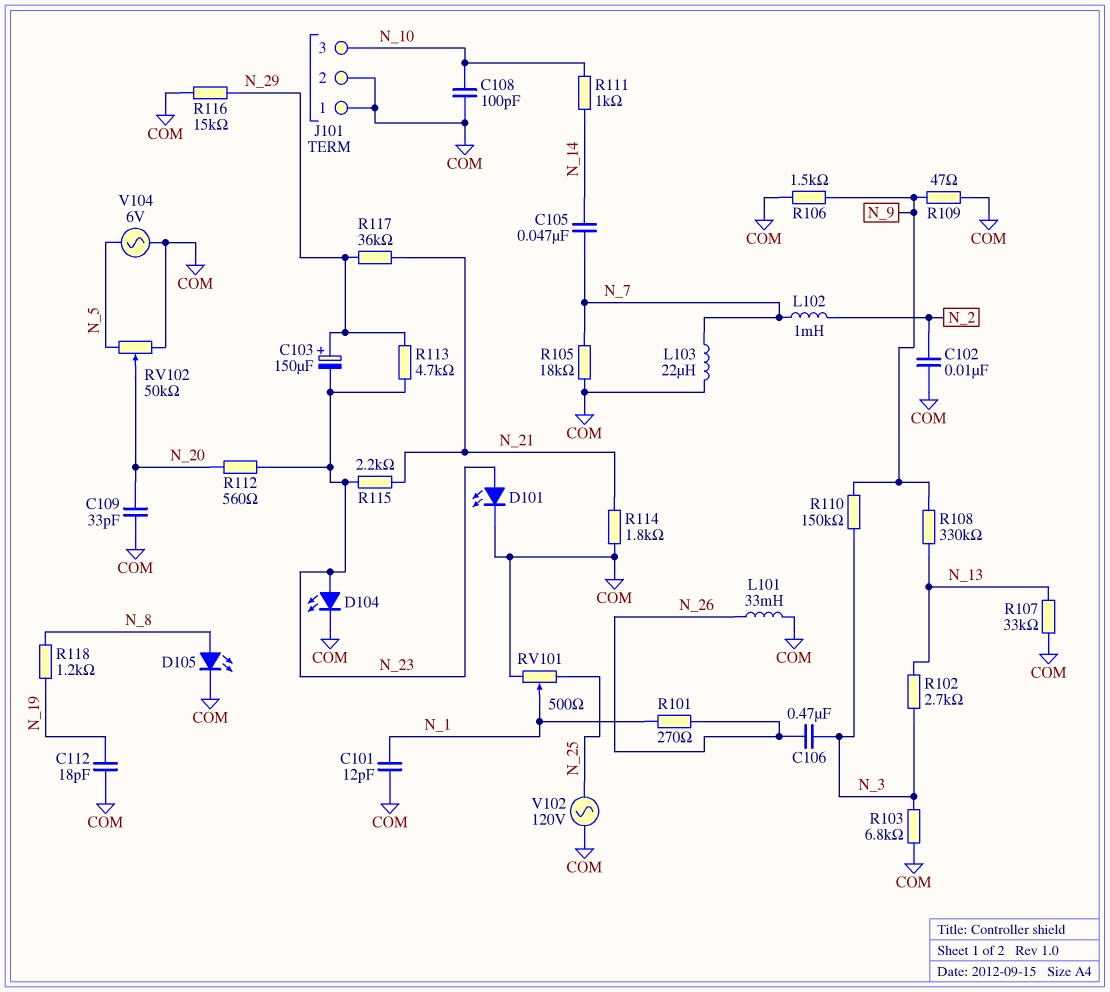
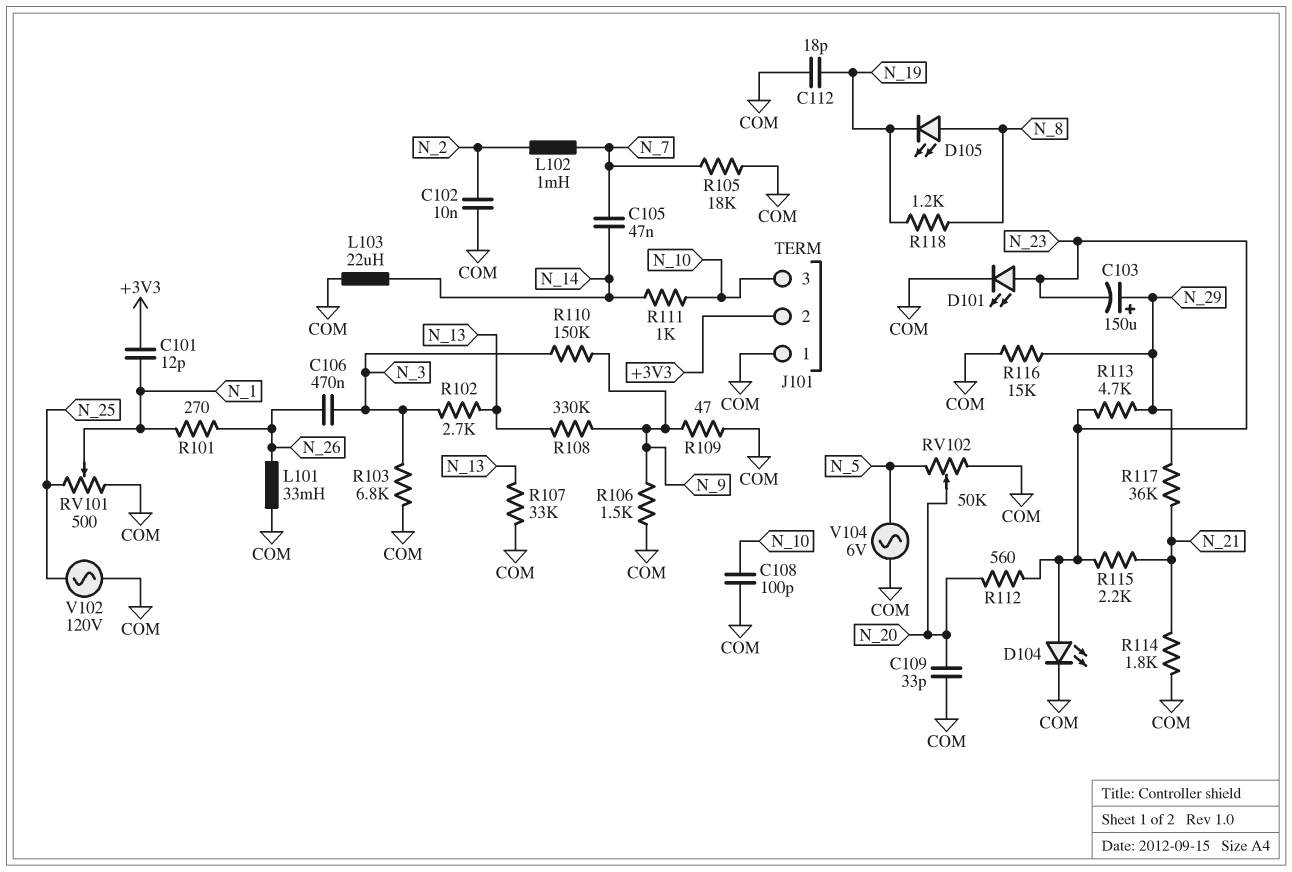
C101: 12pF (COM, N_1) -> 12pF (+3V3, N_1)
D105: LED (A N_8, K COM) -> LED (A N_8, K N_19)
J101 pin 2: COM -> +3V3
L103: 22uH (COM, N_7) -> 22uH (COM, N_14)

